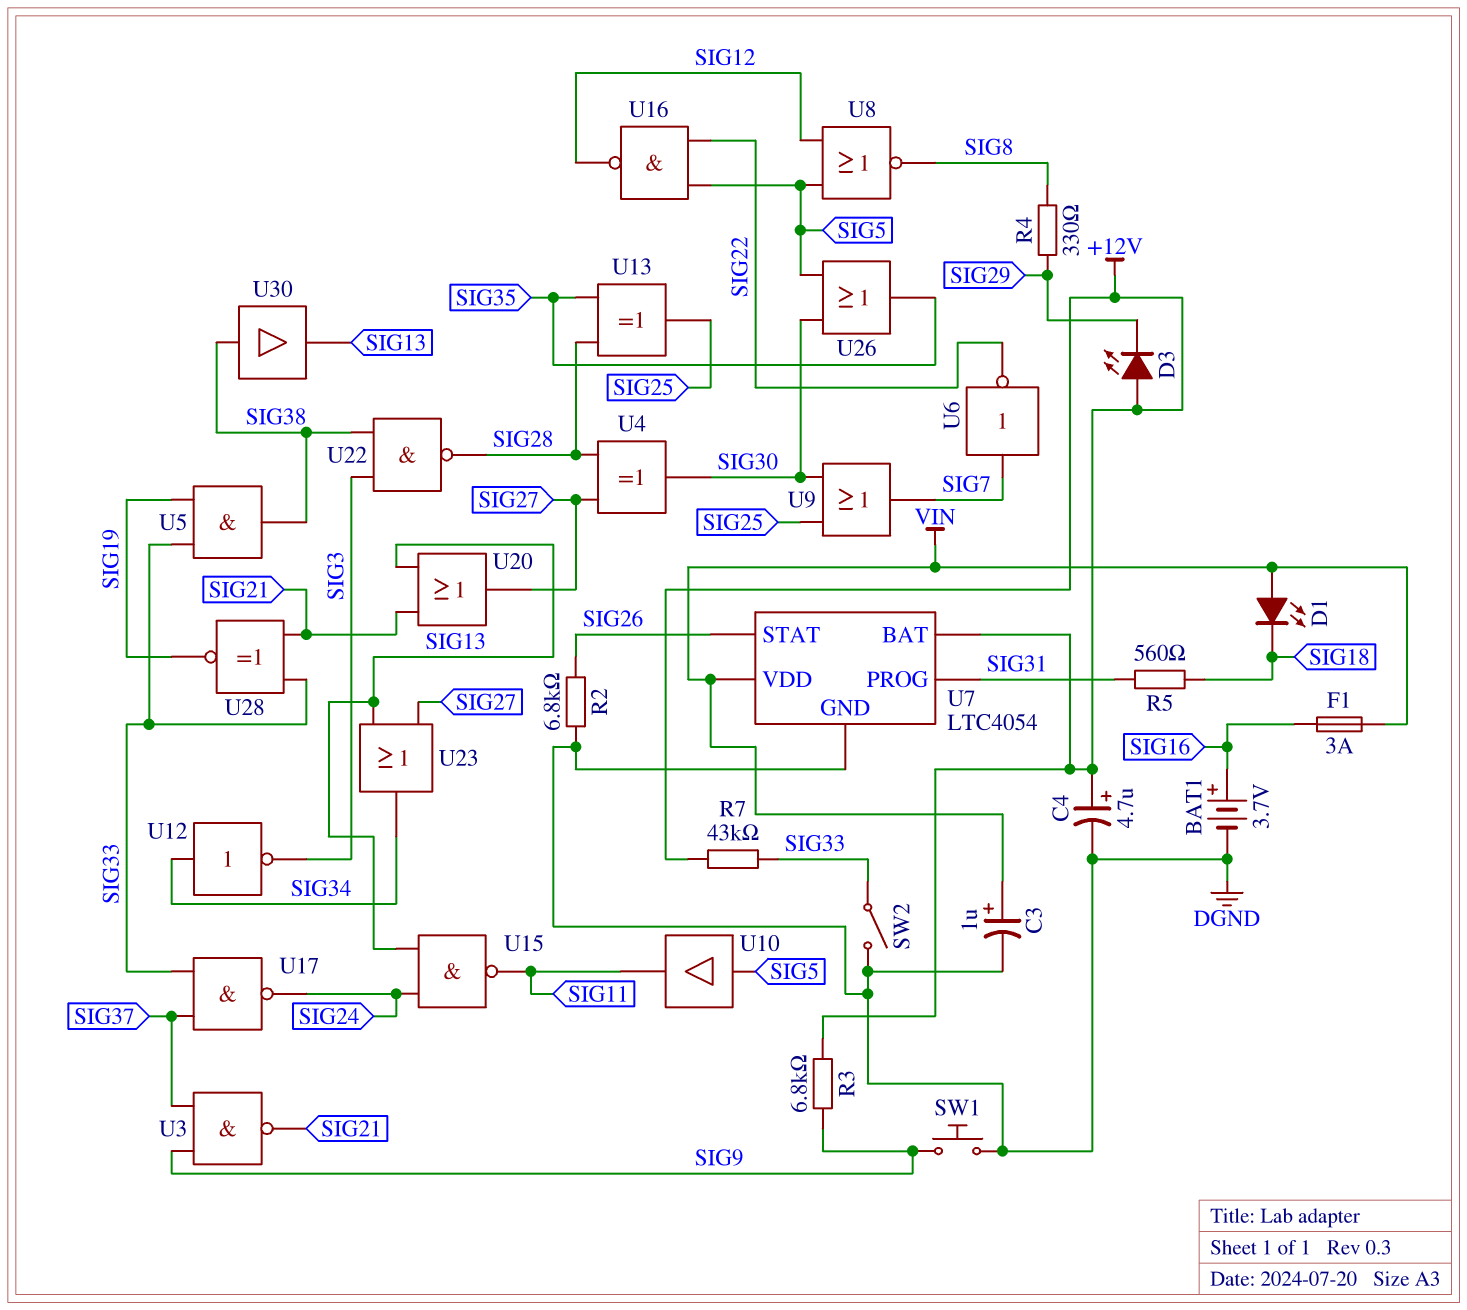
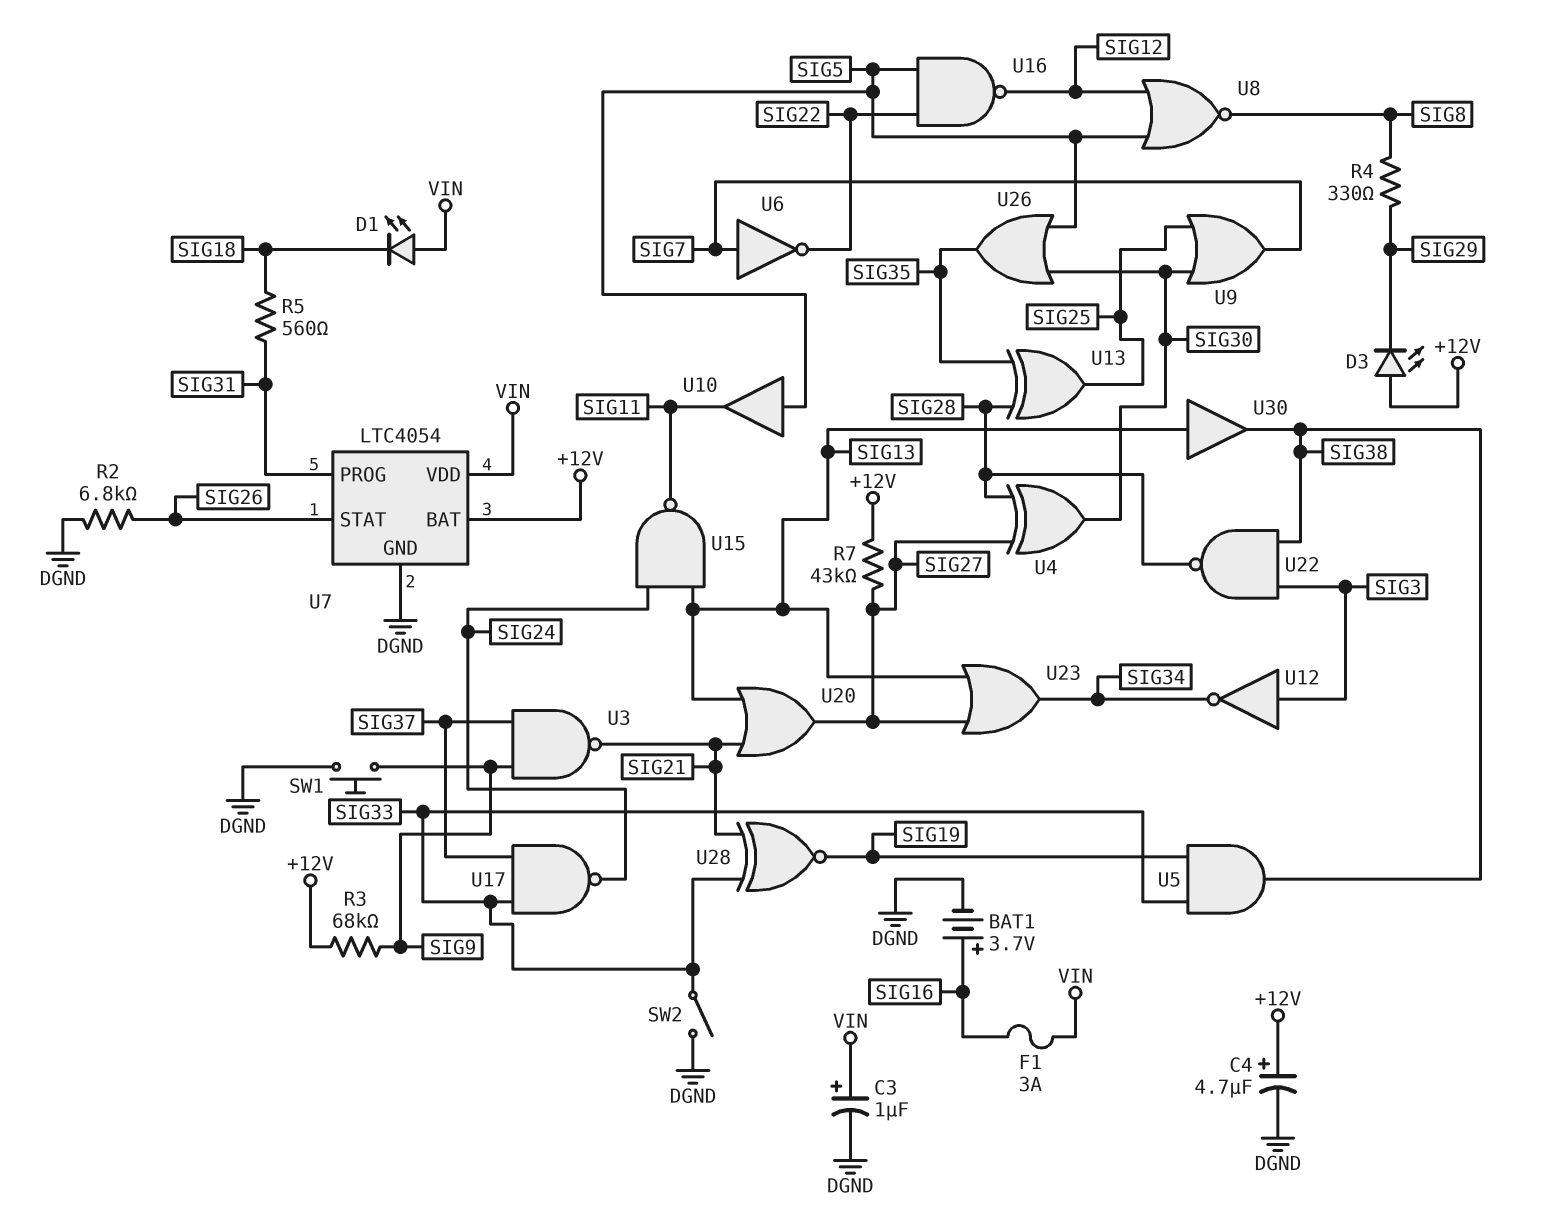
R3: 6.8k (+12V, SIG9) -> 68k (+12V, SIG9)
R7: 43k (+12V, SIG33) -> 43k (+12V, SIG27)
U12: NOT (in SIG34, out SIG3) -> NOT (in SIG3, out SIG34)
U30: buffer (in SIG38, out SIG13) -> buffer (in SIG13, out SIG38)

